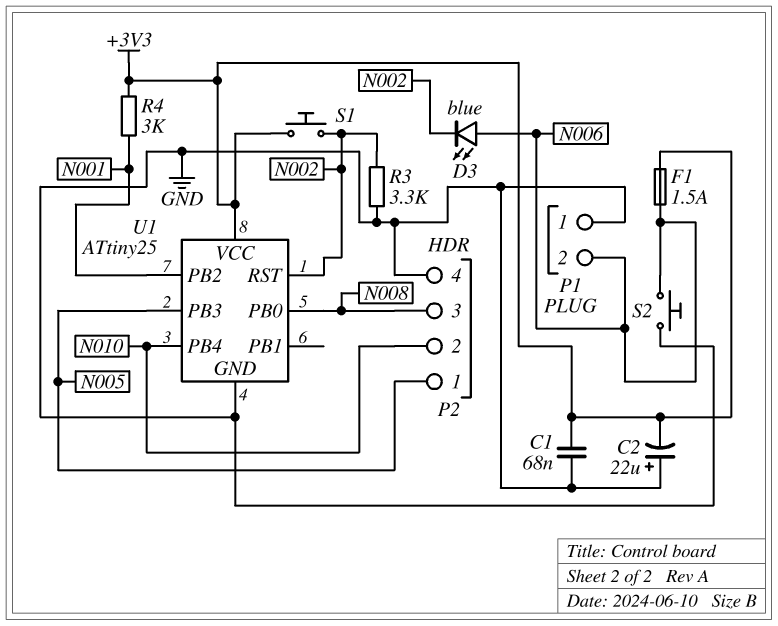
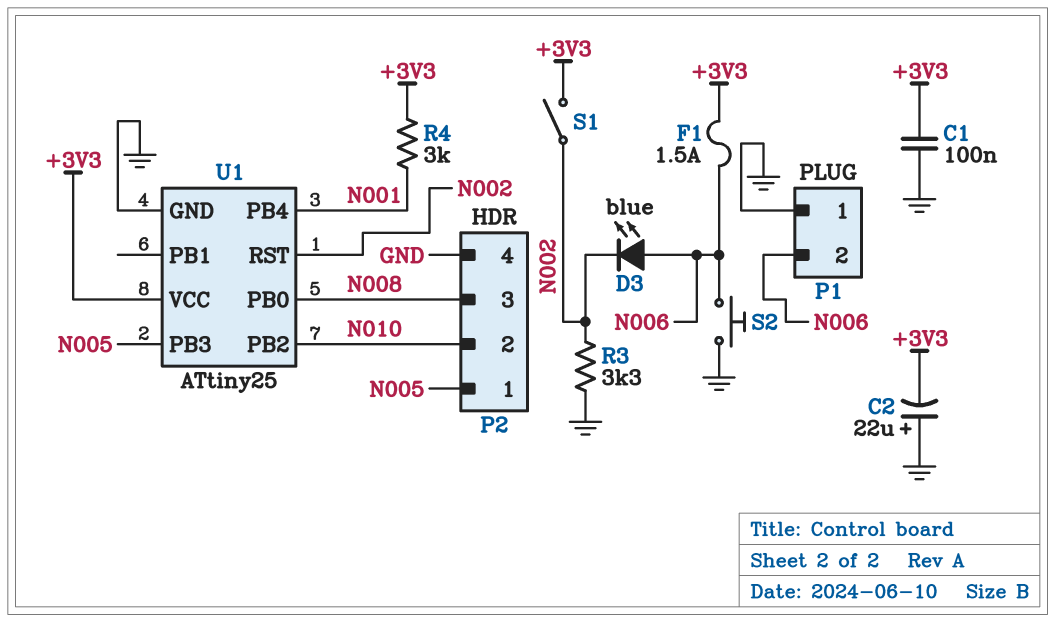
C1: 68nF (+3V3, GND) -> 100nF (+3V3, GND)
S1: button (+3V3, N002) -> switch (+3V3, N002)
U1 pin PB2: N001 -> N010
U1 pin PB4: N010 -> N001

